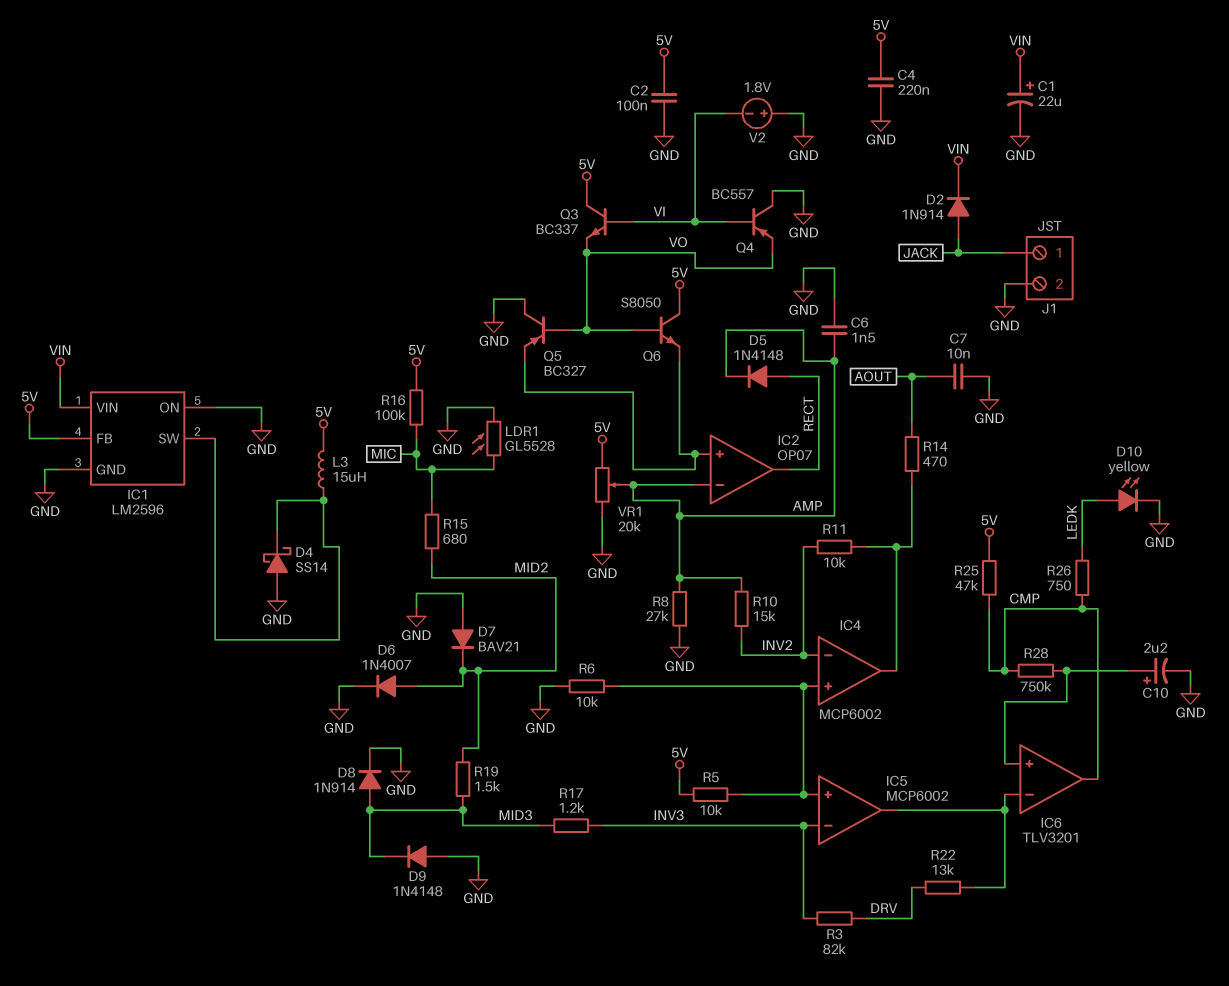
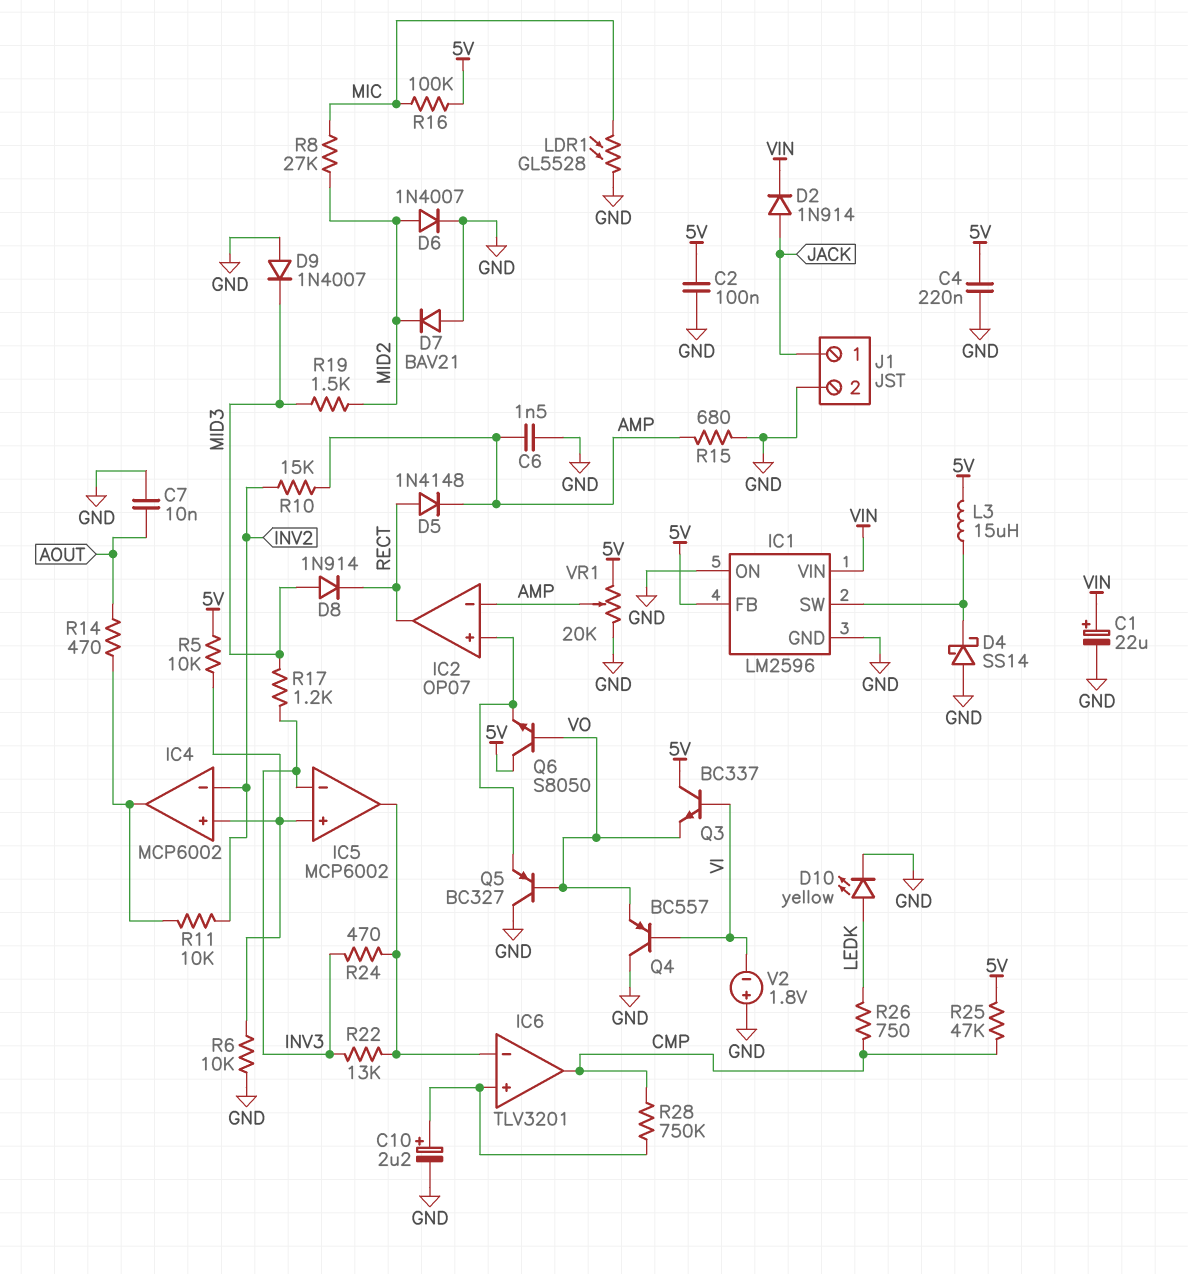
D8: diode 1N914 (A MID3, K GND) -> diode 1N914 (A MID3, K RECT)
D9: diode 1N4148 (A GND, K MID3) -> diode 1N4007 (A GND, K MID3)
R3: 82k (DRV, INV3) -> none
R8: 27k (AMP, GND) -> 27k (MIC, MID2)
R15: 680 (MIC, MID2) -> 680 (AMP, GND)
R22: 13k (DRV, IC5/out) -> 13k (IC5/out, INV3)
R24: none -> 470 (IC5/out, INV3)

